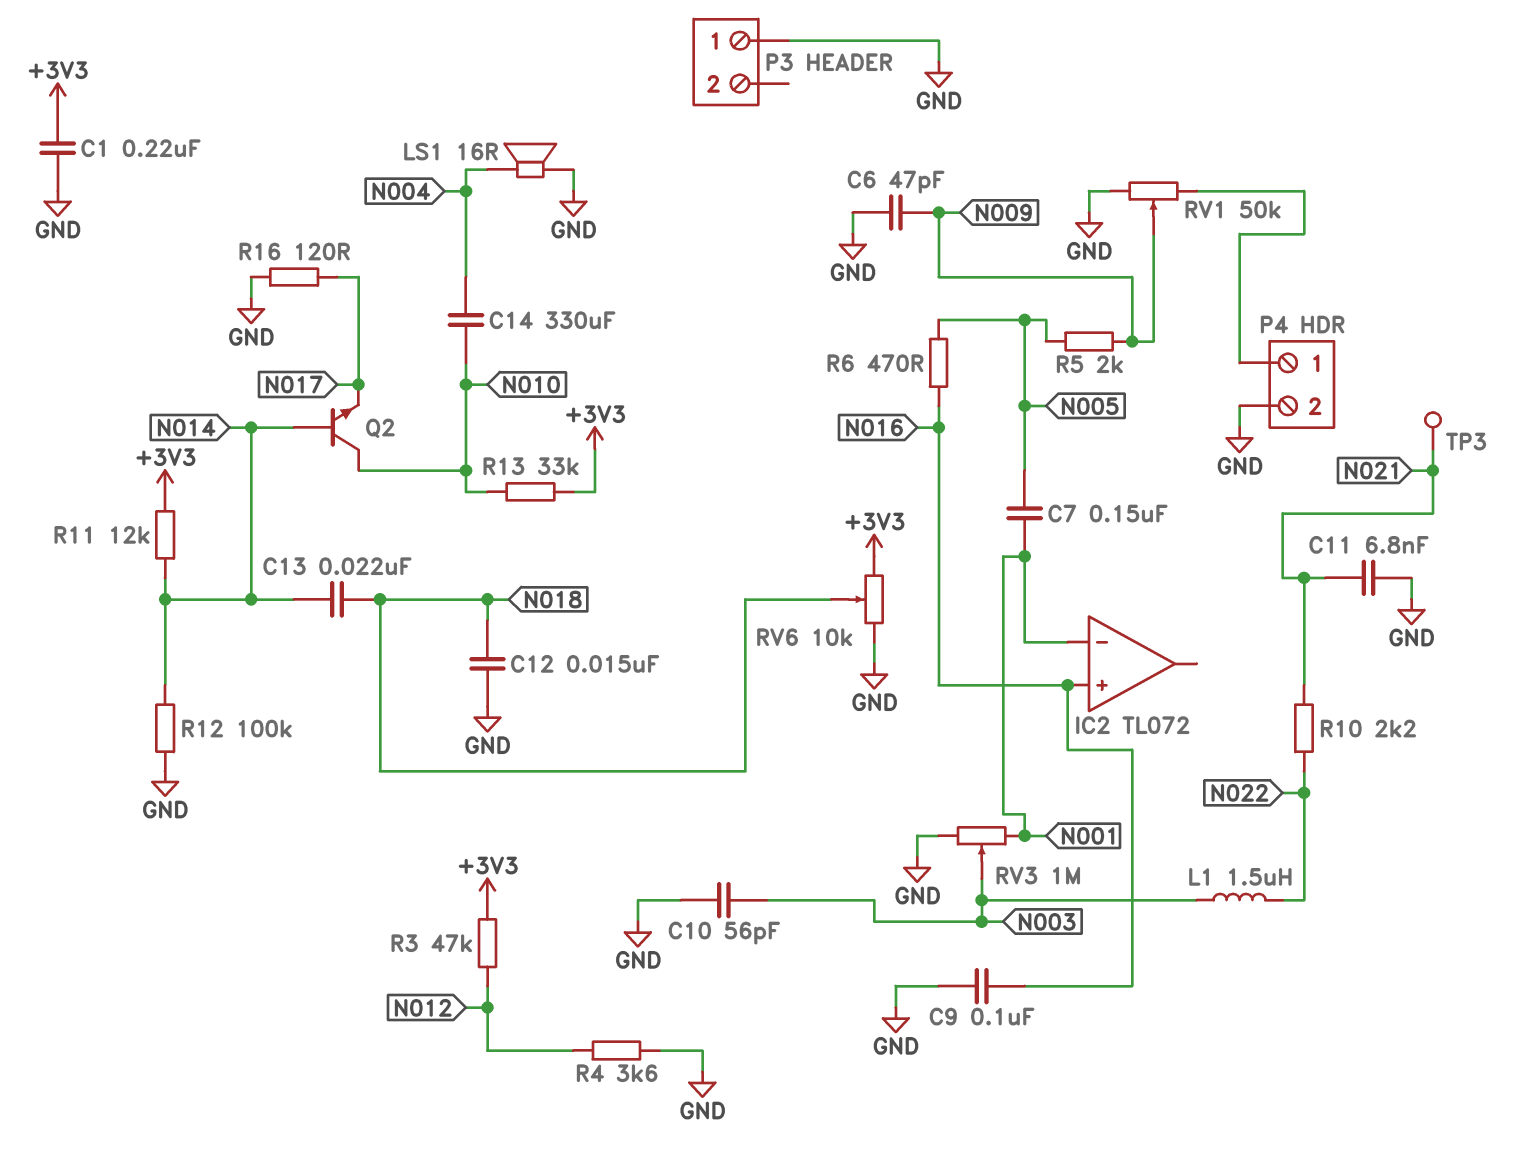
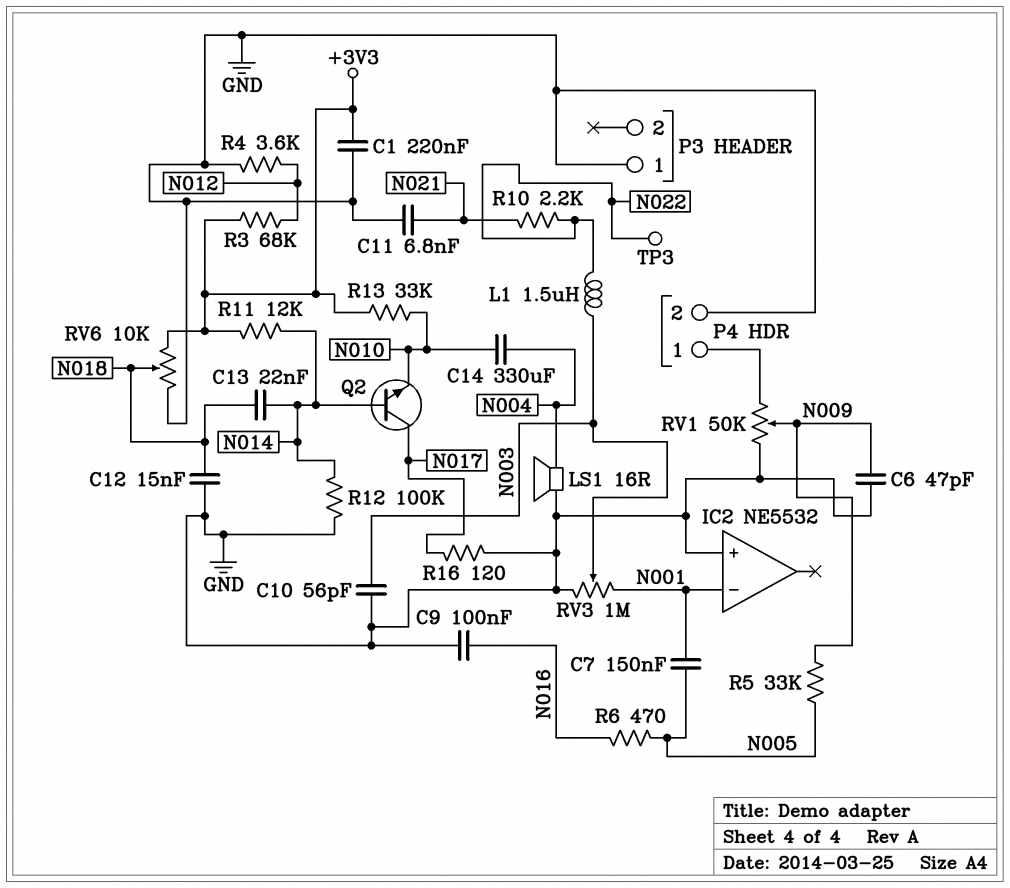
IC2: TL072 -> NE5532
IC2 pin in+: N016 -> GND
Q2: NPN (B N014, C N010, E N017) -> NPN (B N014, C N017, E N010)
R3: 47k (+3V3, N012) -> 68k (+3V3, N012)
R5: 2k (N005, N009) -> 33k (N005, N009)
TP3: test point (N021) -> test point (N022)

